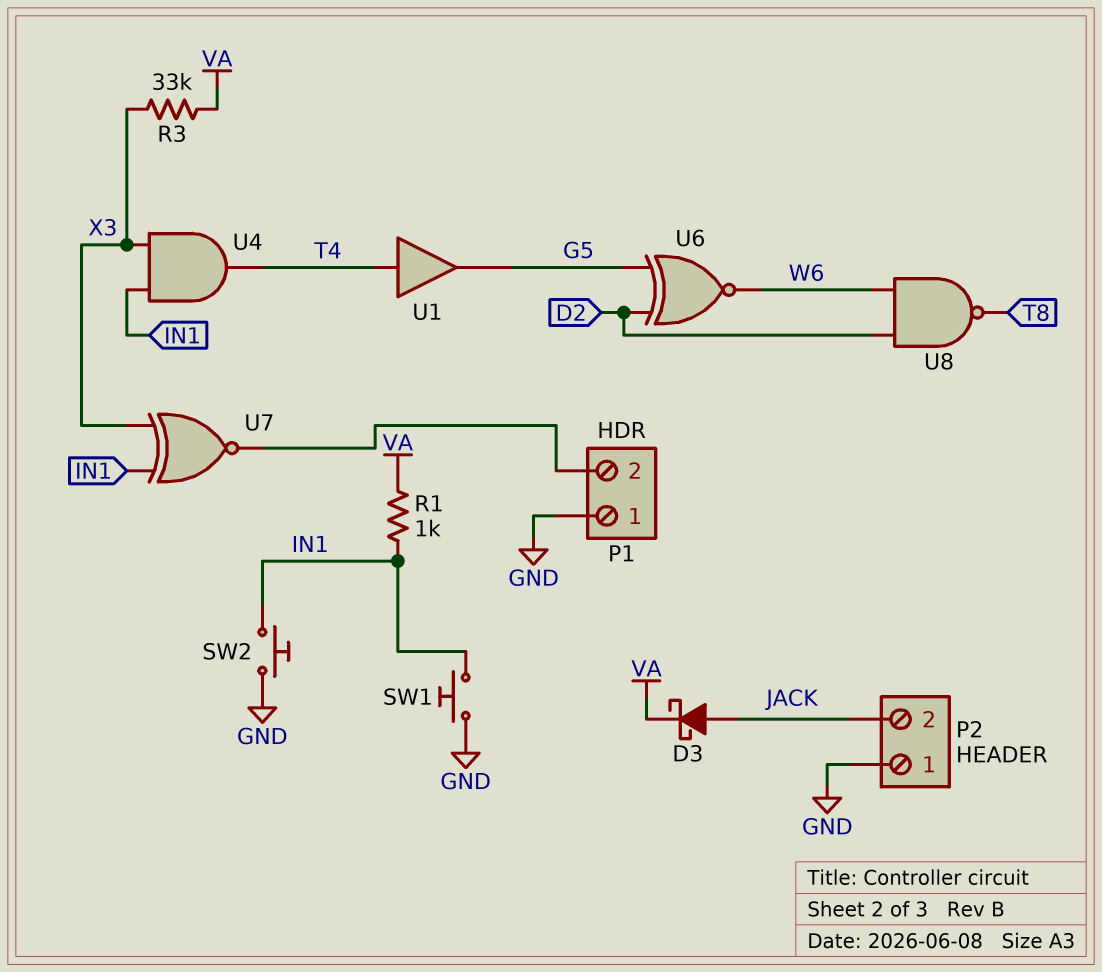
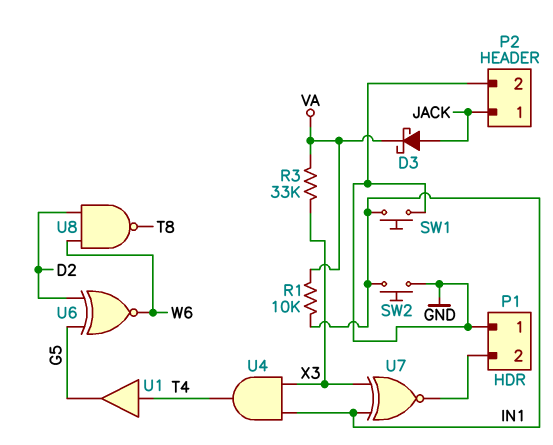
P2 pin 1: GND -> JACK
P2 pin 2: JACK -> GND
R1: 1k (IN1, VA) -> 10k (IN1, VA)

